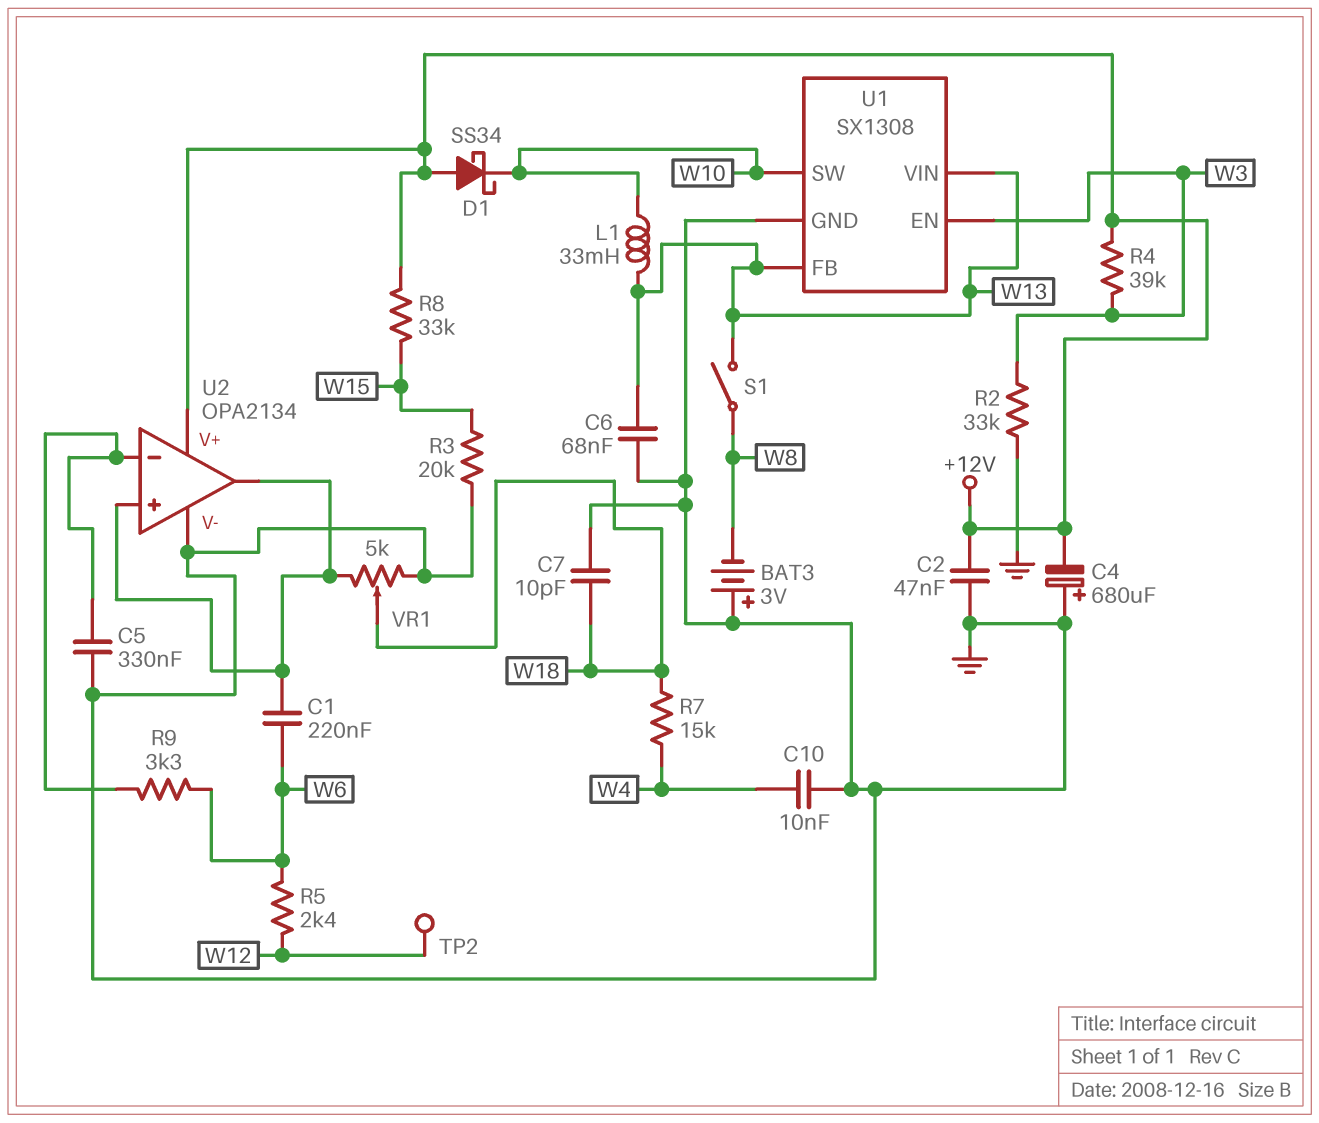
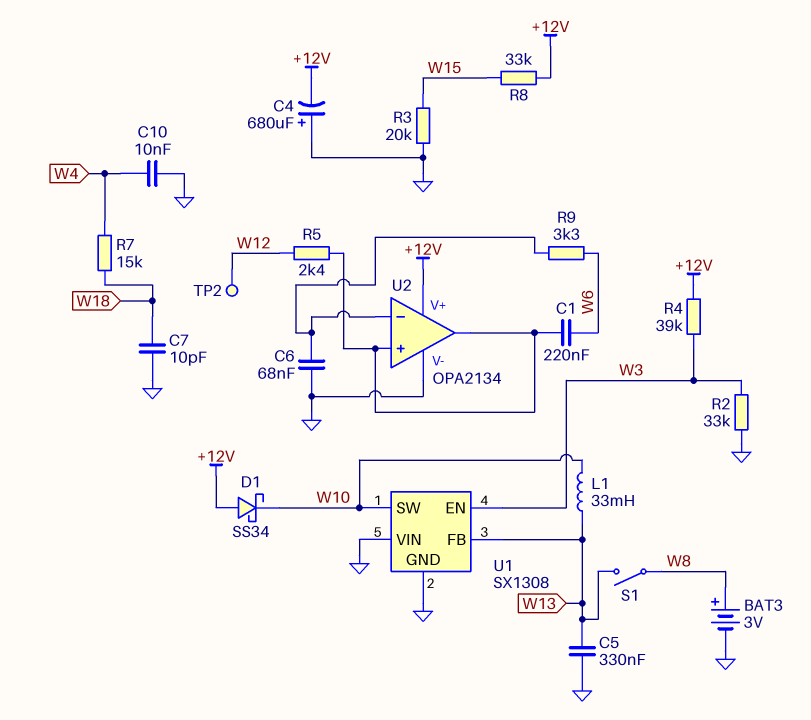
BAT3: 3V (plus GND, minus W8) -> 3V (plus W8, minus GND)
C2: 47nF (+12V, GND) -> none
C5: 330nF (GND, U2/in-) -> 330nF (GND, W13)
C6: 68nF (GND, W13) -> 68nF (GND, U2/in-)
R5: 2.4k (W6, W12) -> 2.4k (U2/in+, W12)
U1 pin VIN: W13 -> GND
VR1: 5k (GND, U2/in+, wiper W18) -> none

